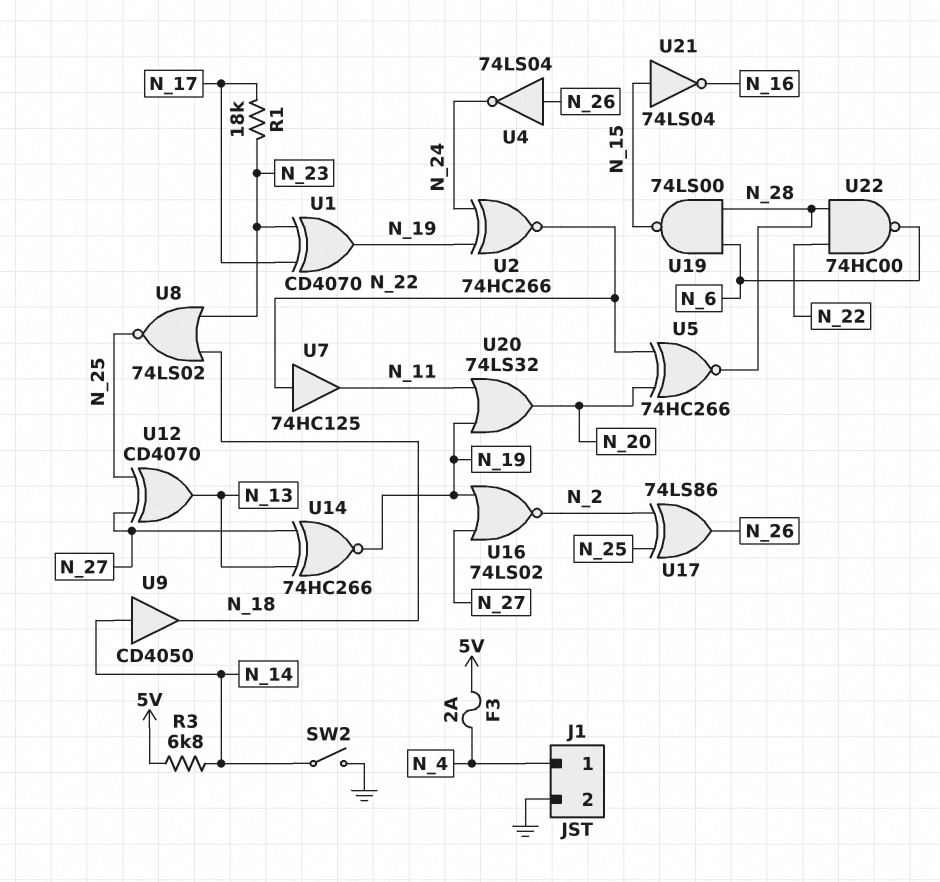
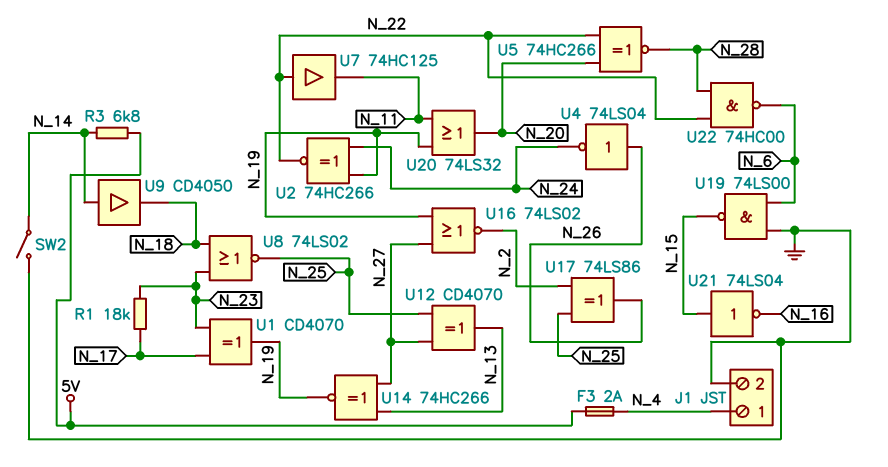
U19: NAND 74LS00 (in N_6, in N_28, out N_15) -> NAND 74LS00 (in GND, in N_6, out N_15)

